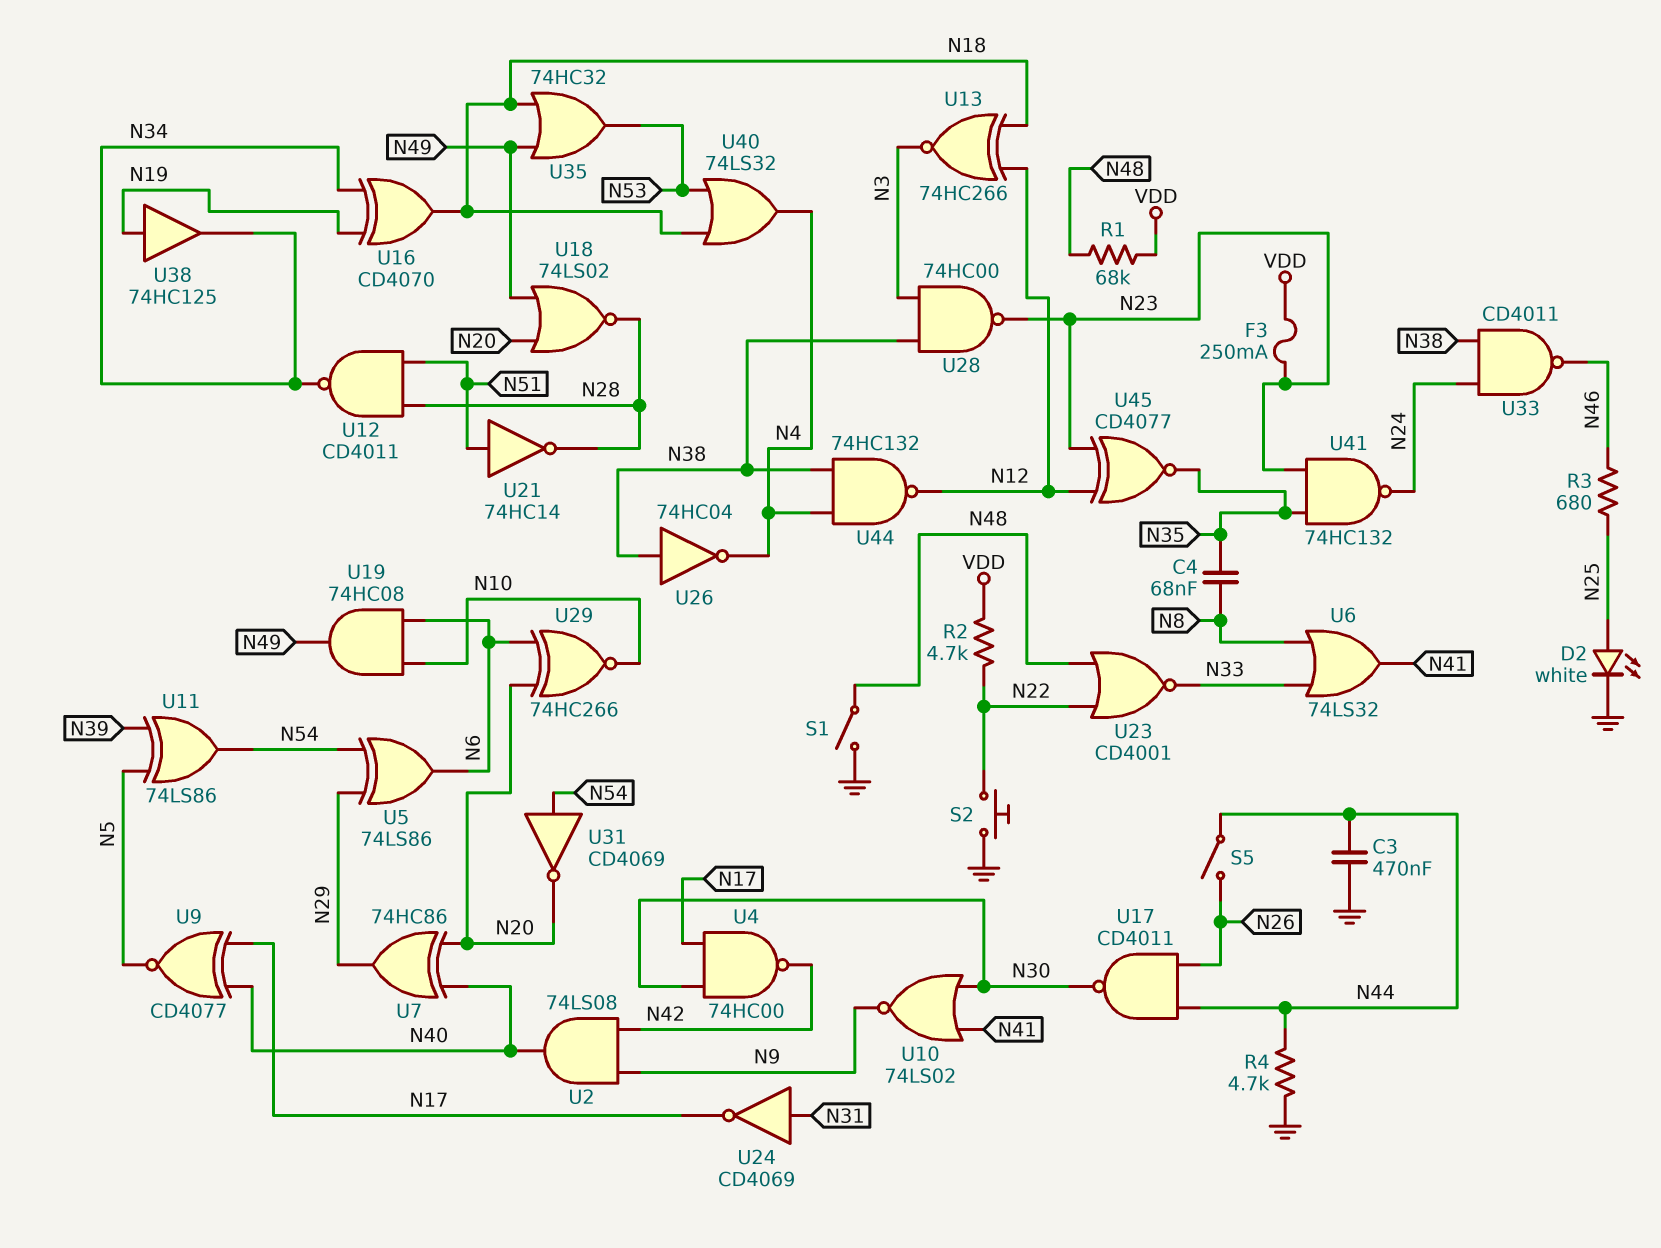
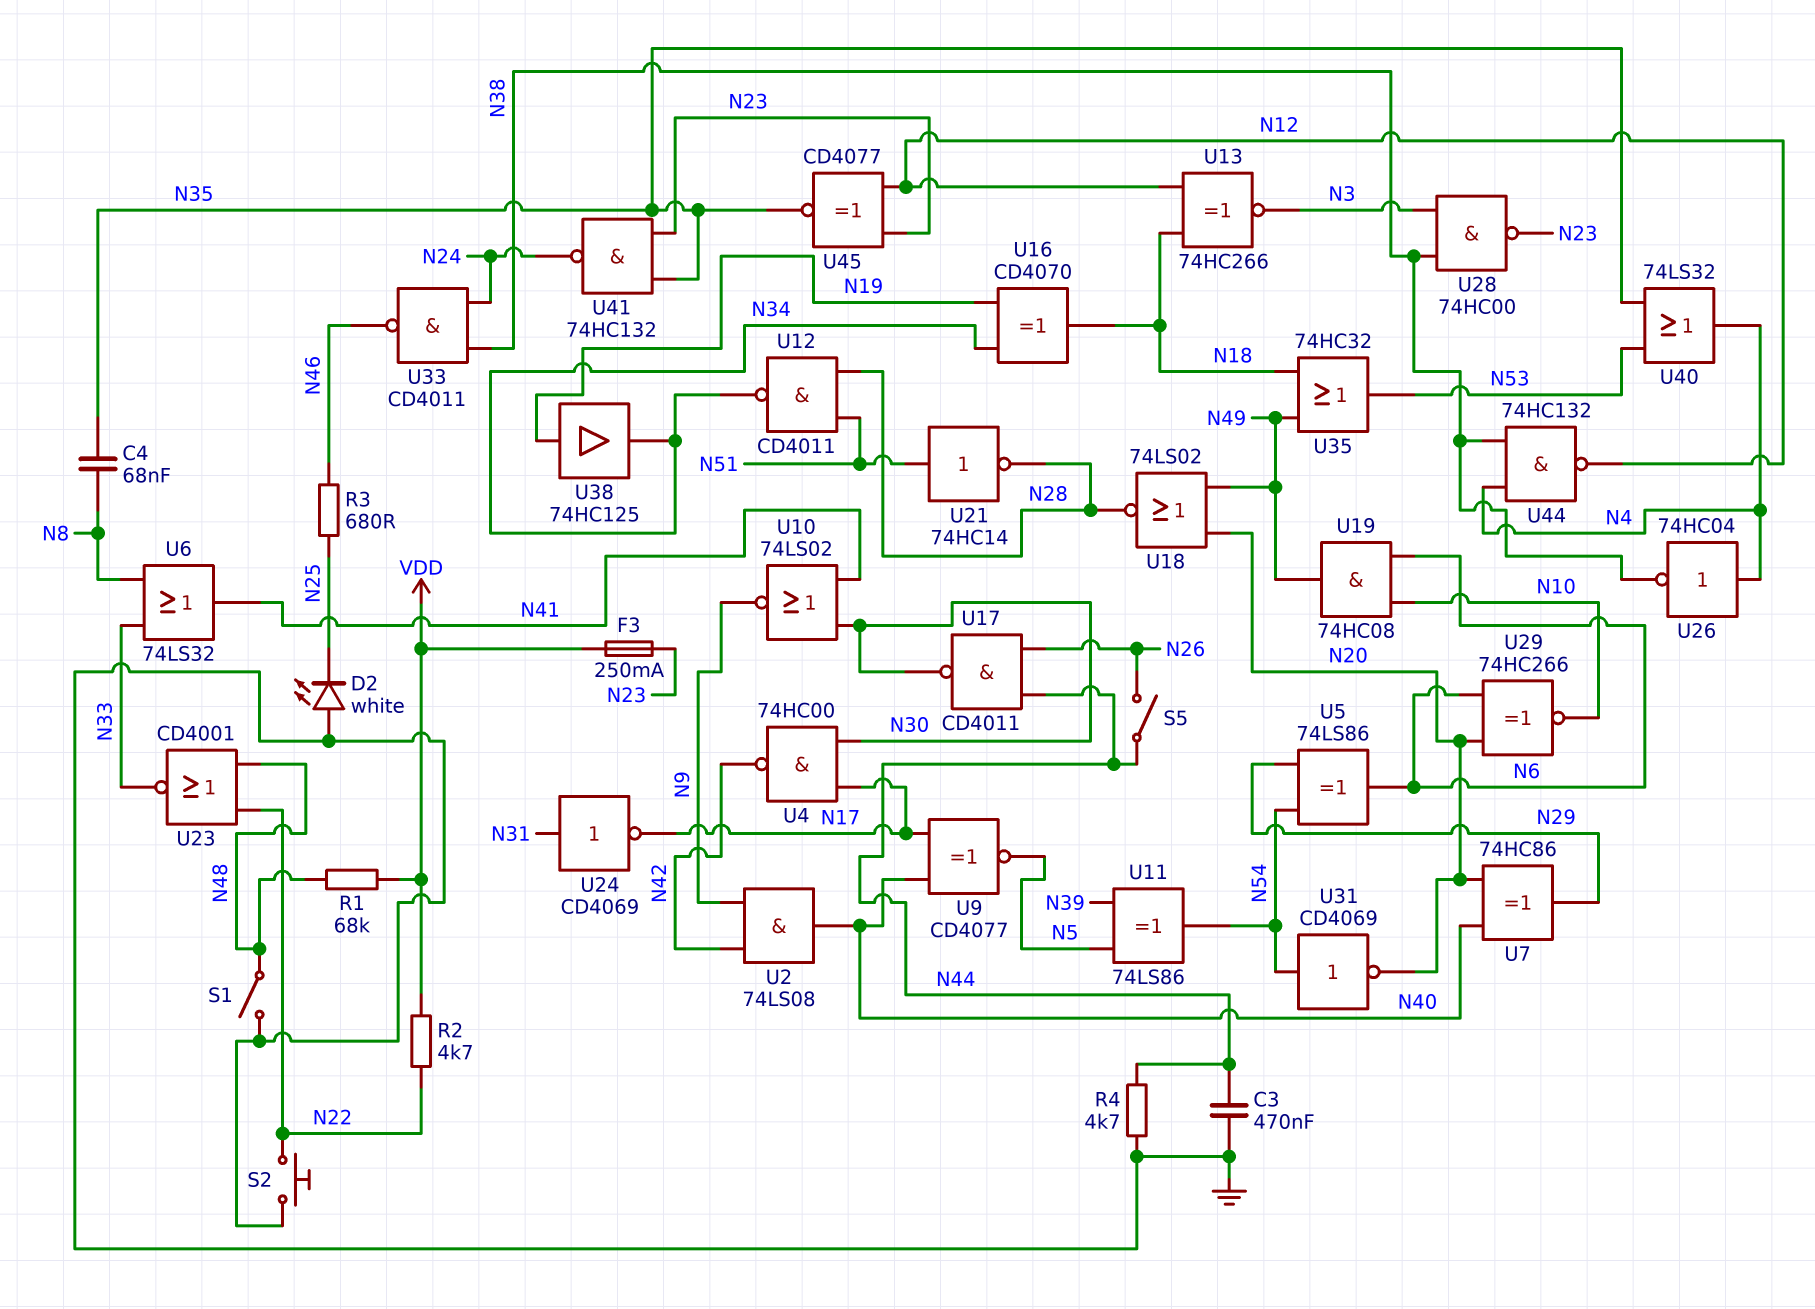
D2: LED white (A N25, K GND) -> LED white (A GND, K N25)
U26: NOT 74HC04 (in N38, out N4) -> NOT 74HC04 (in N4, out N38)
U40: OR 74LS32 (in N18, in N53, out N4) -> OR 74LS32 (in N35, in N53, out N4)

